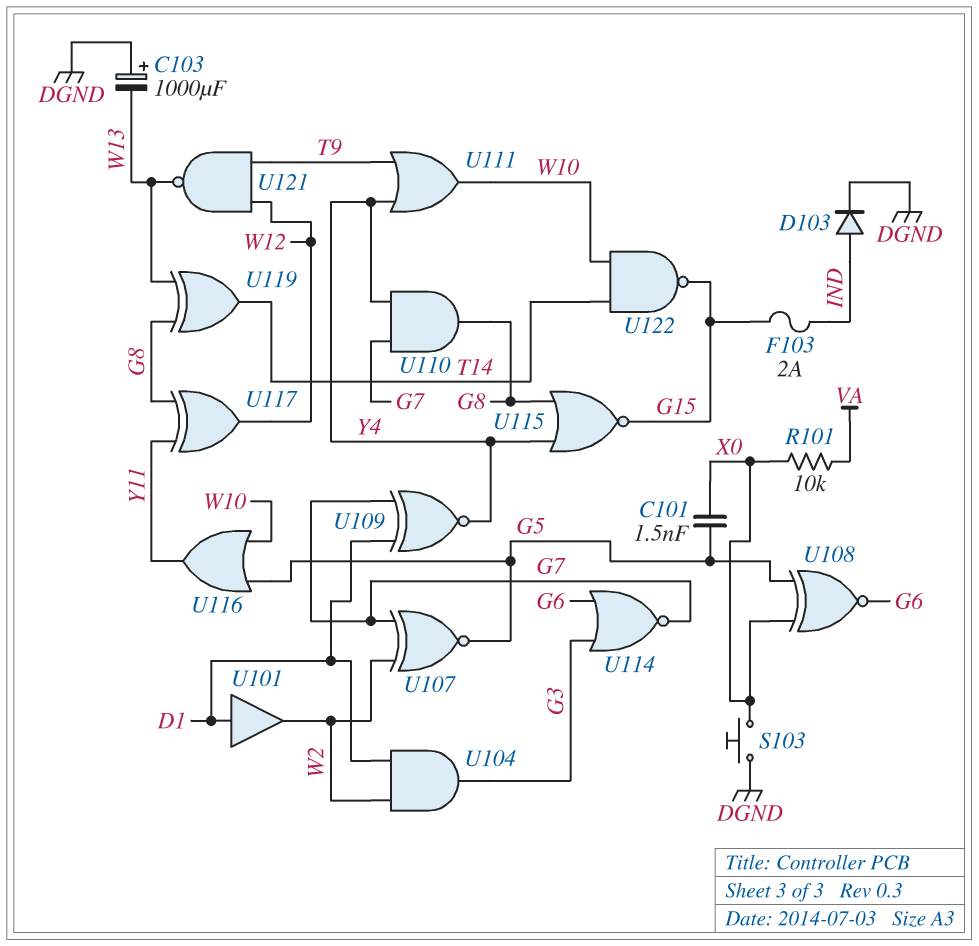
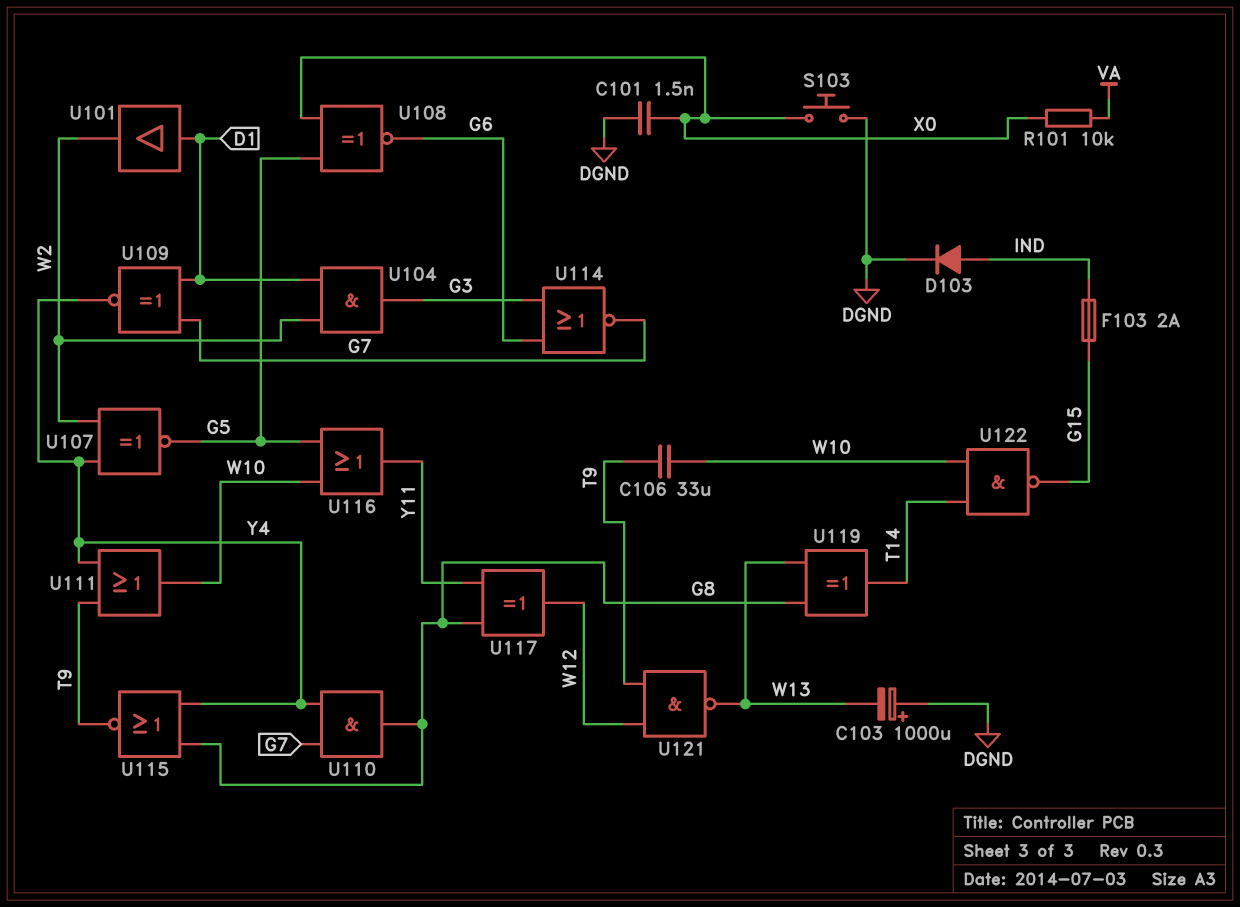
C101: 1.5nF (G5, X0) -> 1.5nF (DGND, X0)
C106: none -> 33uF (T9, W10)
U107: XNOR (in G7, in W2, out G5) -> XNOR (in W2, in Y4, out G5)
U115: NOR (in G8, in Y4, out G15) -> NOR (in G8, in Y4, out T9)

